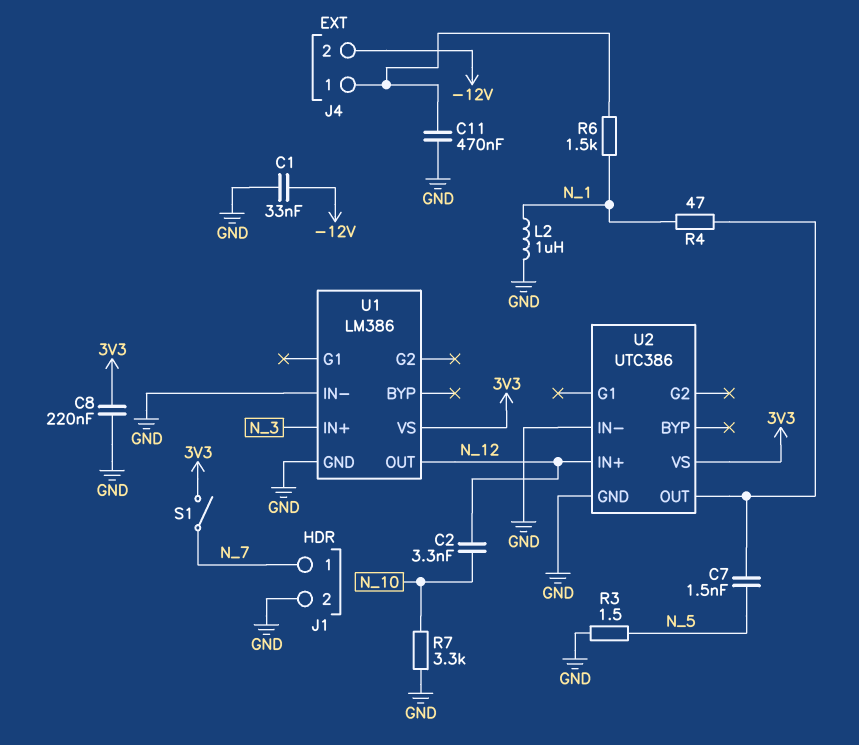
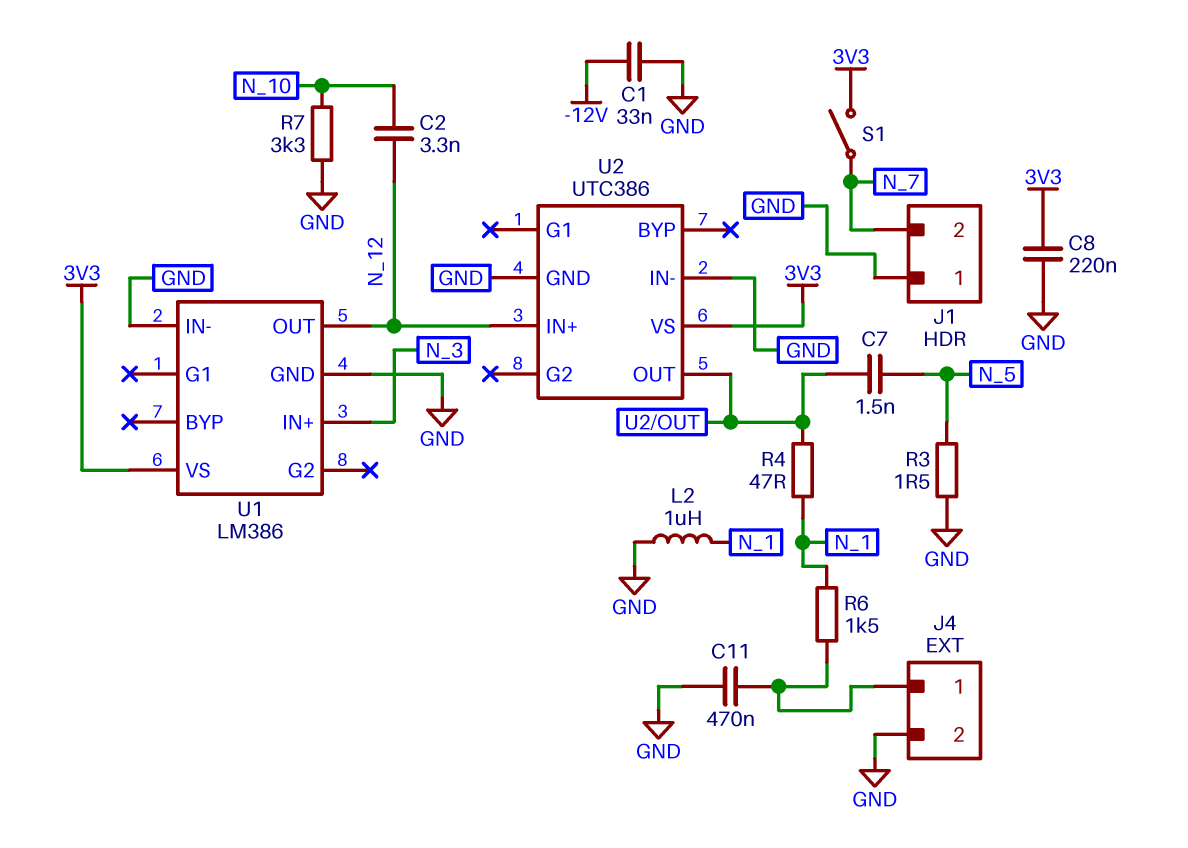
J1 pin 1: N_7 -> GND
J1 pin 2: GND -> N_7
J4 pin 2: -12V -> GND

